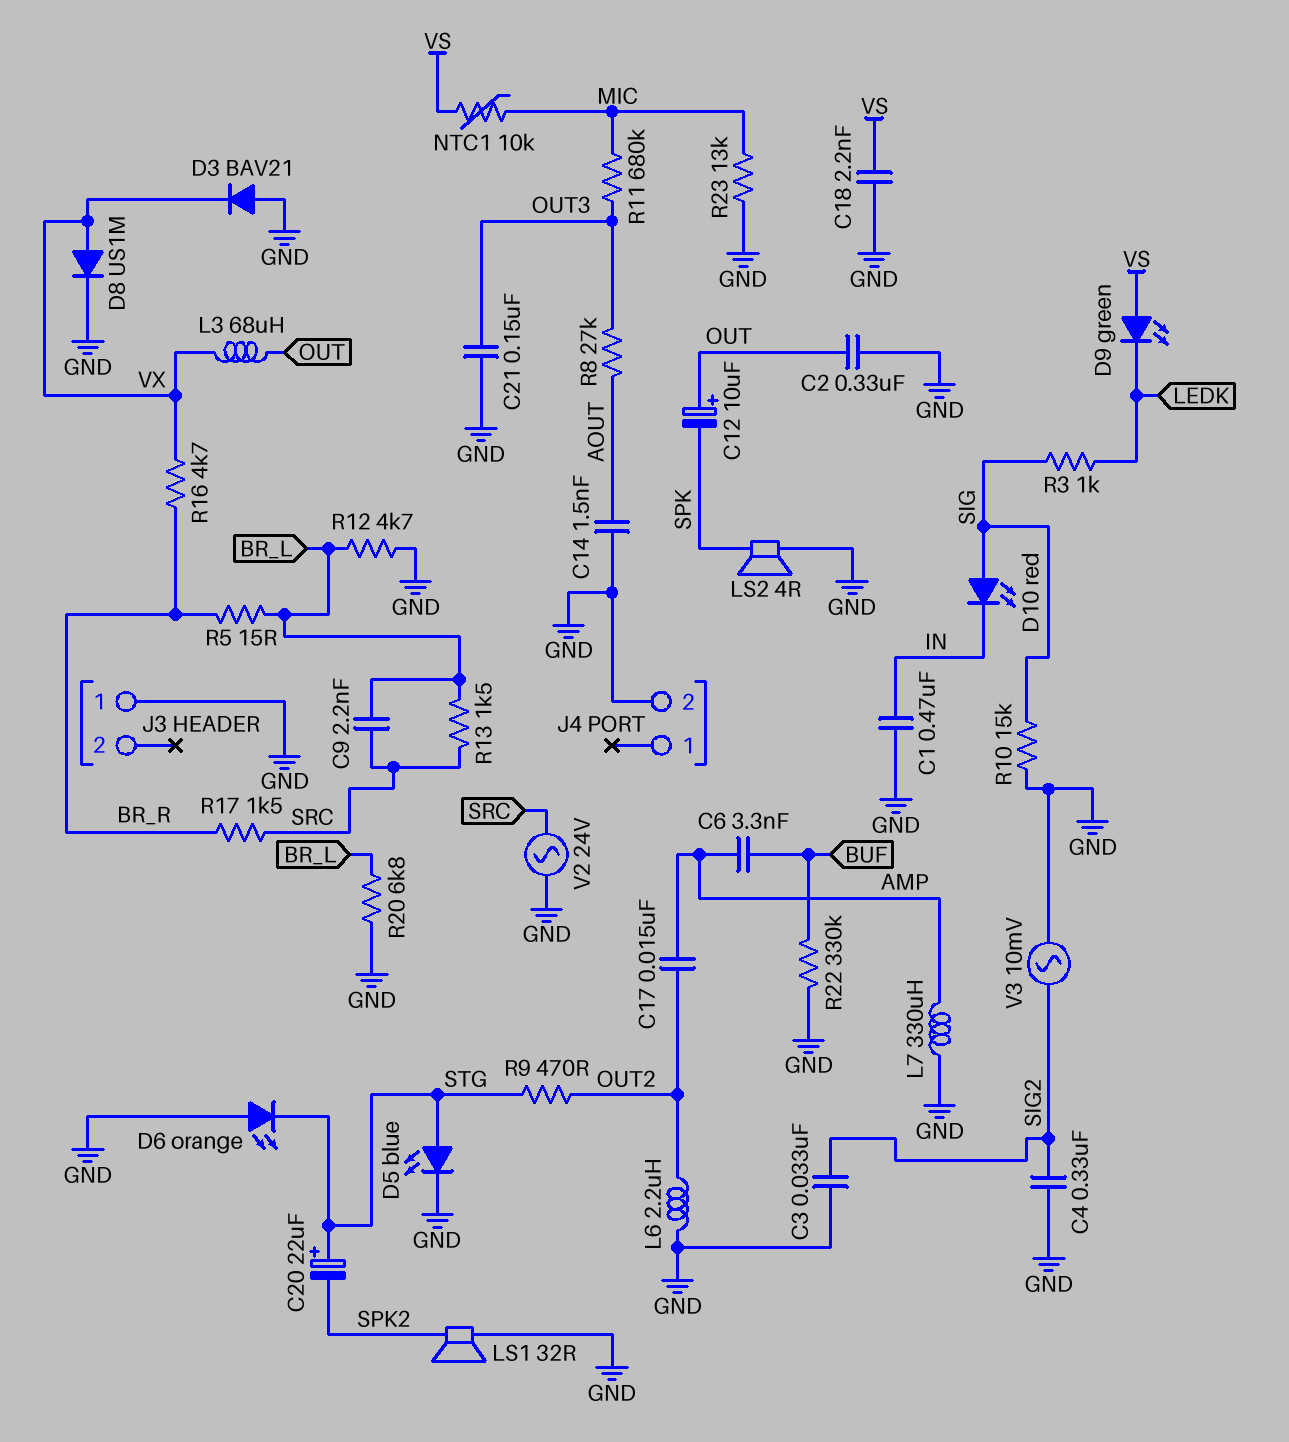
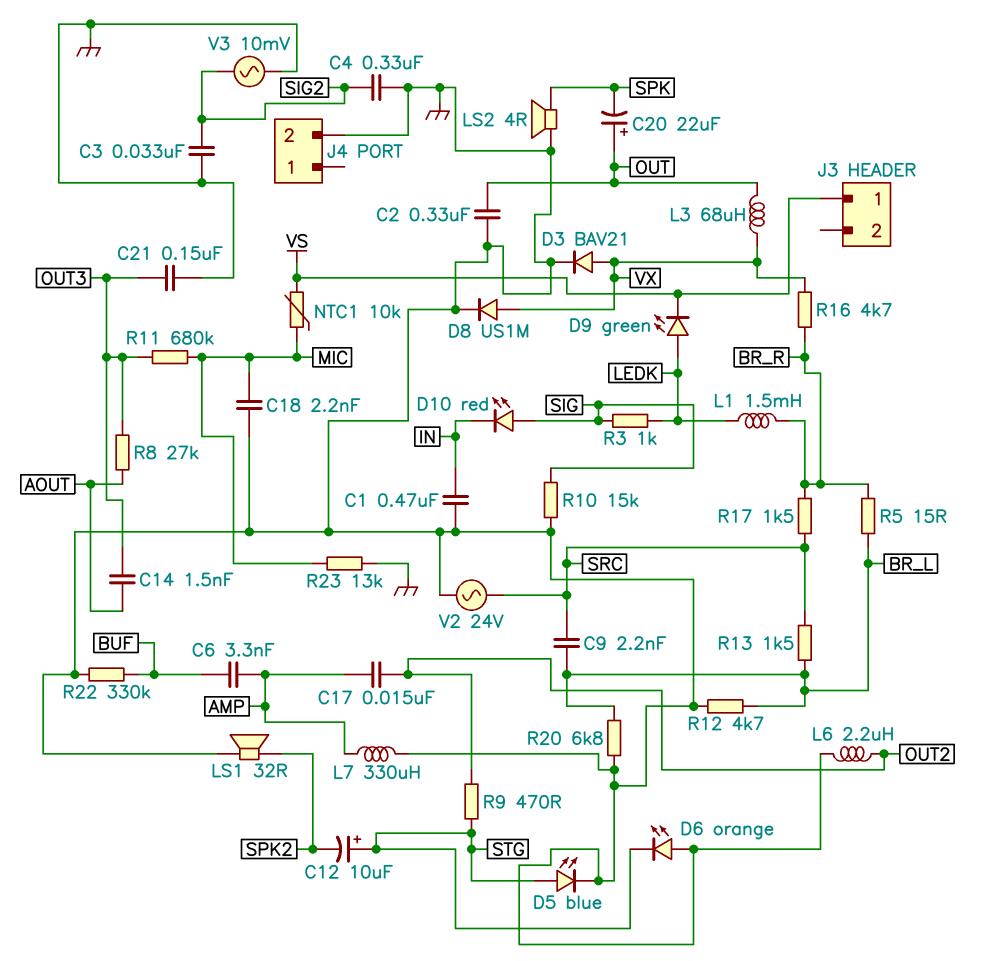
C12: 10uF (plus OUT, minus SPK) -> 10uF (plus STG, minus SPK2)
C14: 1.5nF (AOUT, GND) -> 1.5nF (AOUT, OUT3)
C18: 2.2nF (GND, VS) -> 2.2nF (GND, MIC)
C20: 22uF (plus STG, minus SPK2) -> 22uF (plus OUT, minus SPK)
D3: diode BAV21 (A GND, K VX) -> diode BAV21 (A VX, K GND)
D9: LED green (A VS, K LEDK) -> LED green (A LEDK, K VS)
J3 pin 1: GND -> VS
L1: none -> 1.5mH (BR_R, LEDK)

